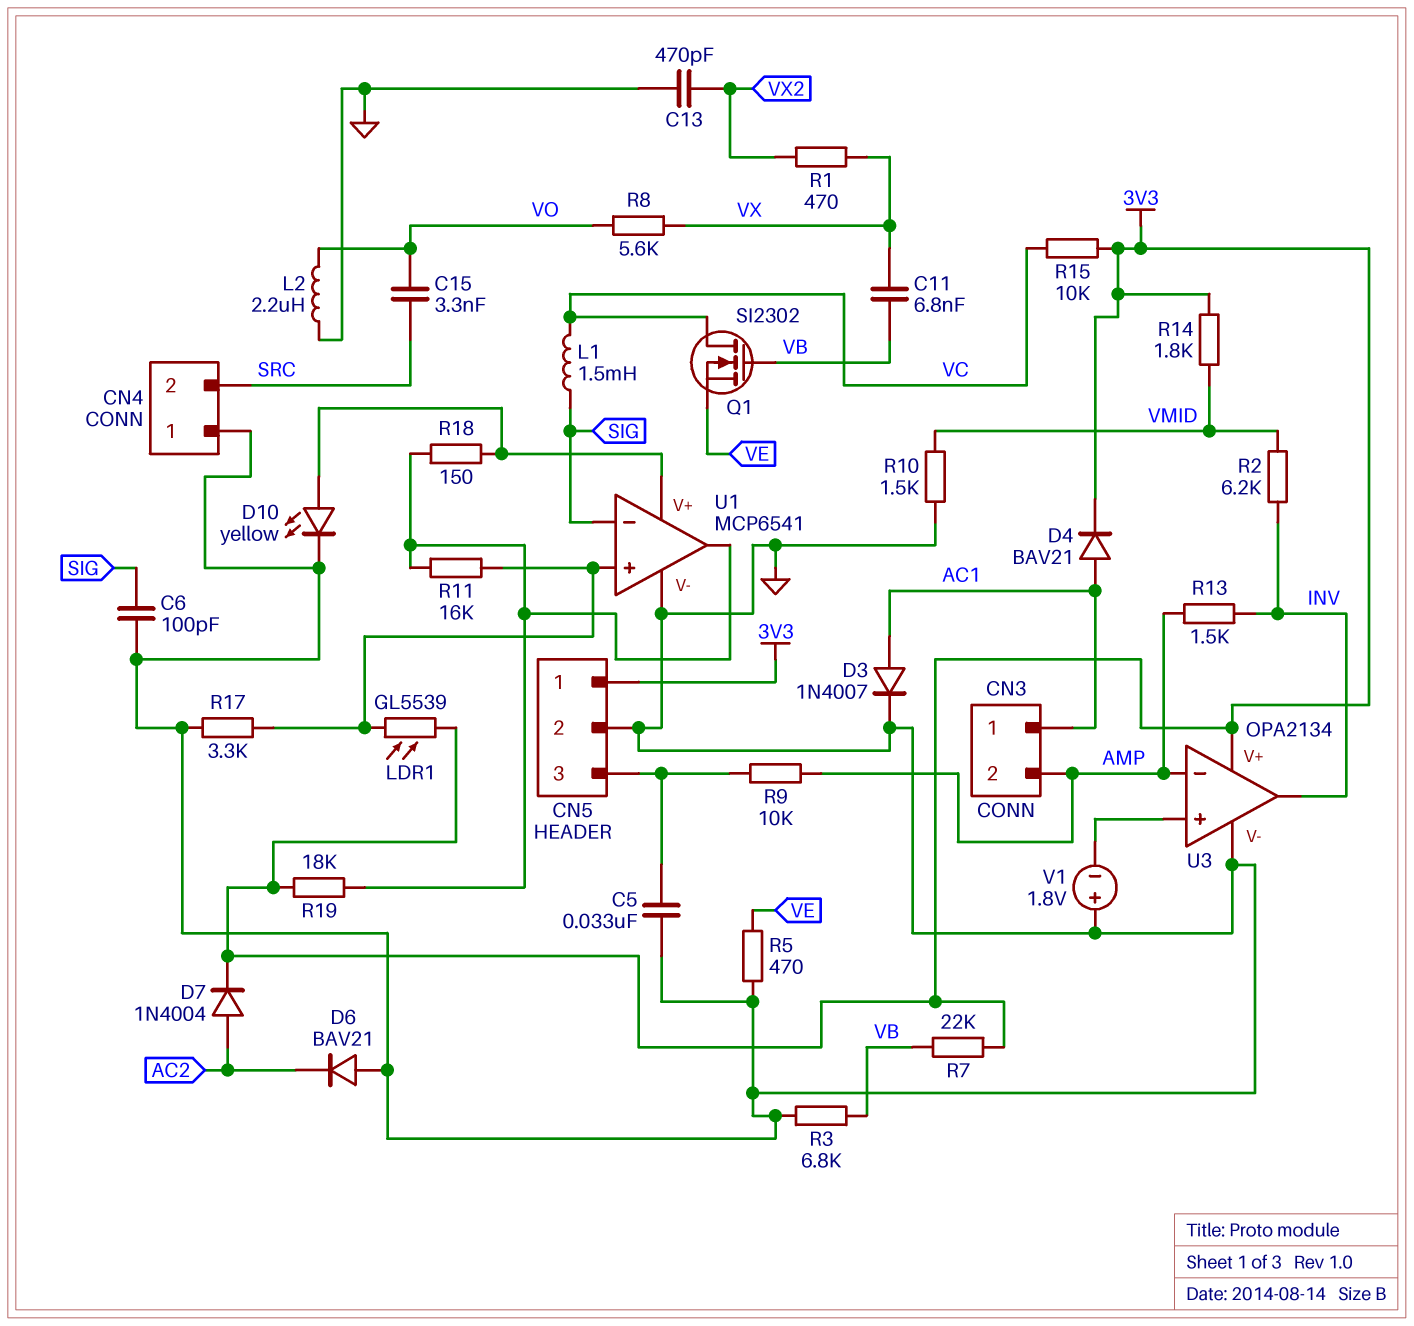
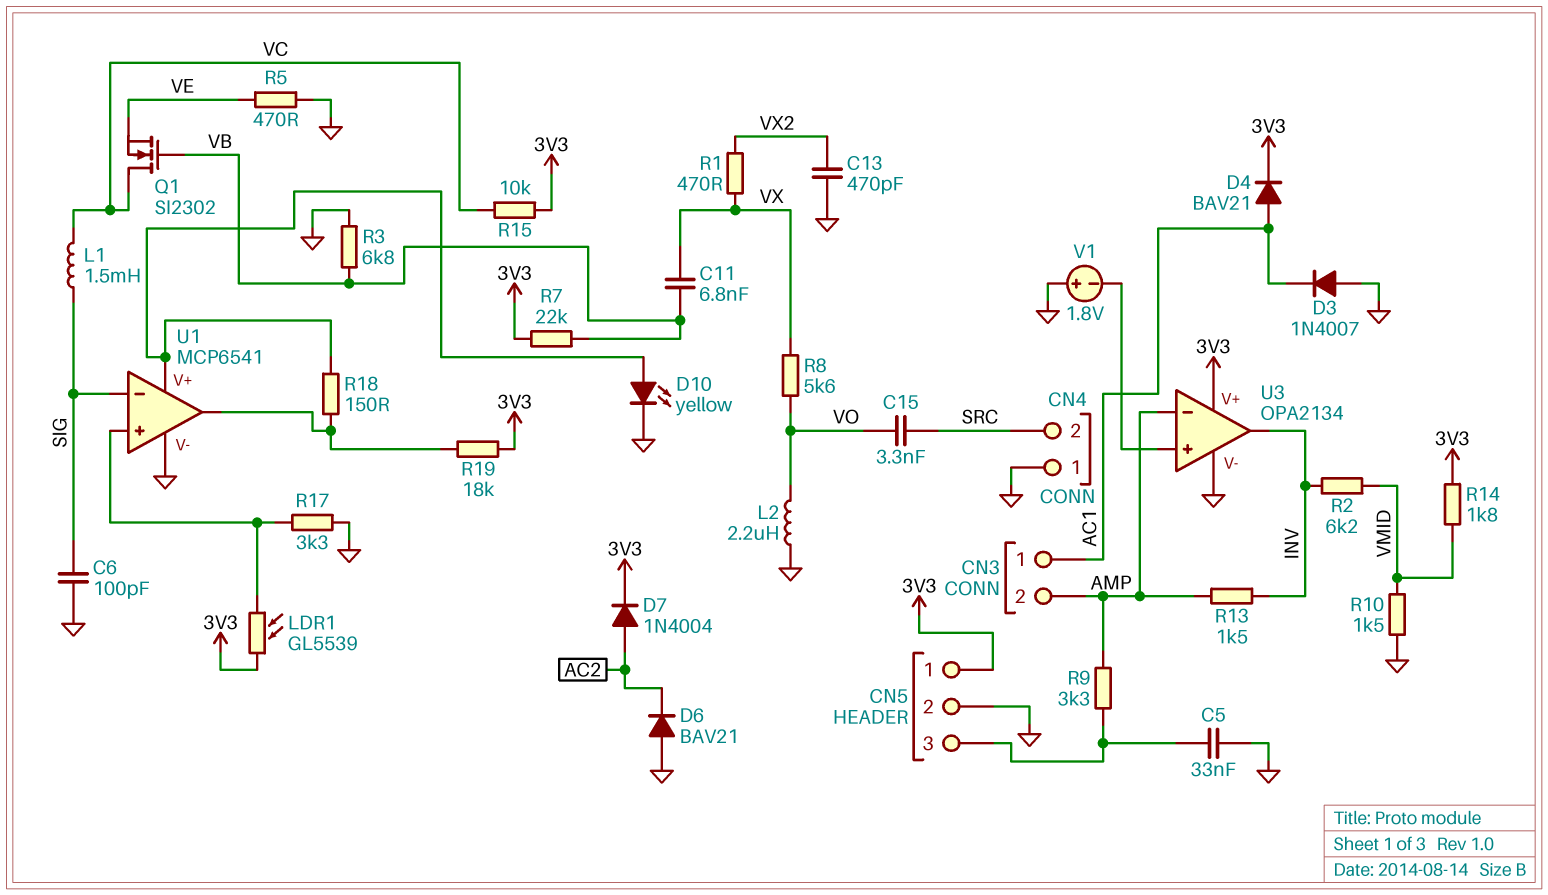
D3: diode 1N4007 (A AC1, K GND) -> diode 1N4007 (A GND, K AC1)
R9: 10k (AMP, CN5/3) -> 3.3k (AMP, CN5/3)
R11: 16k (U1/in+, U1/out) -> none

